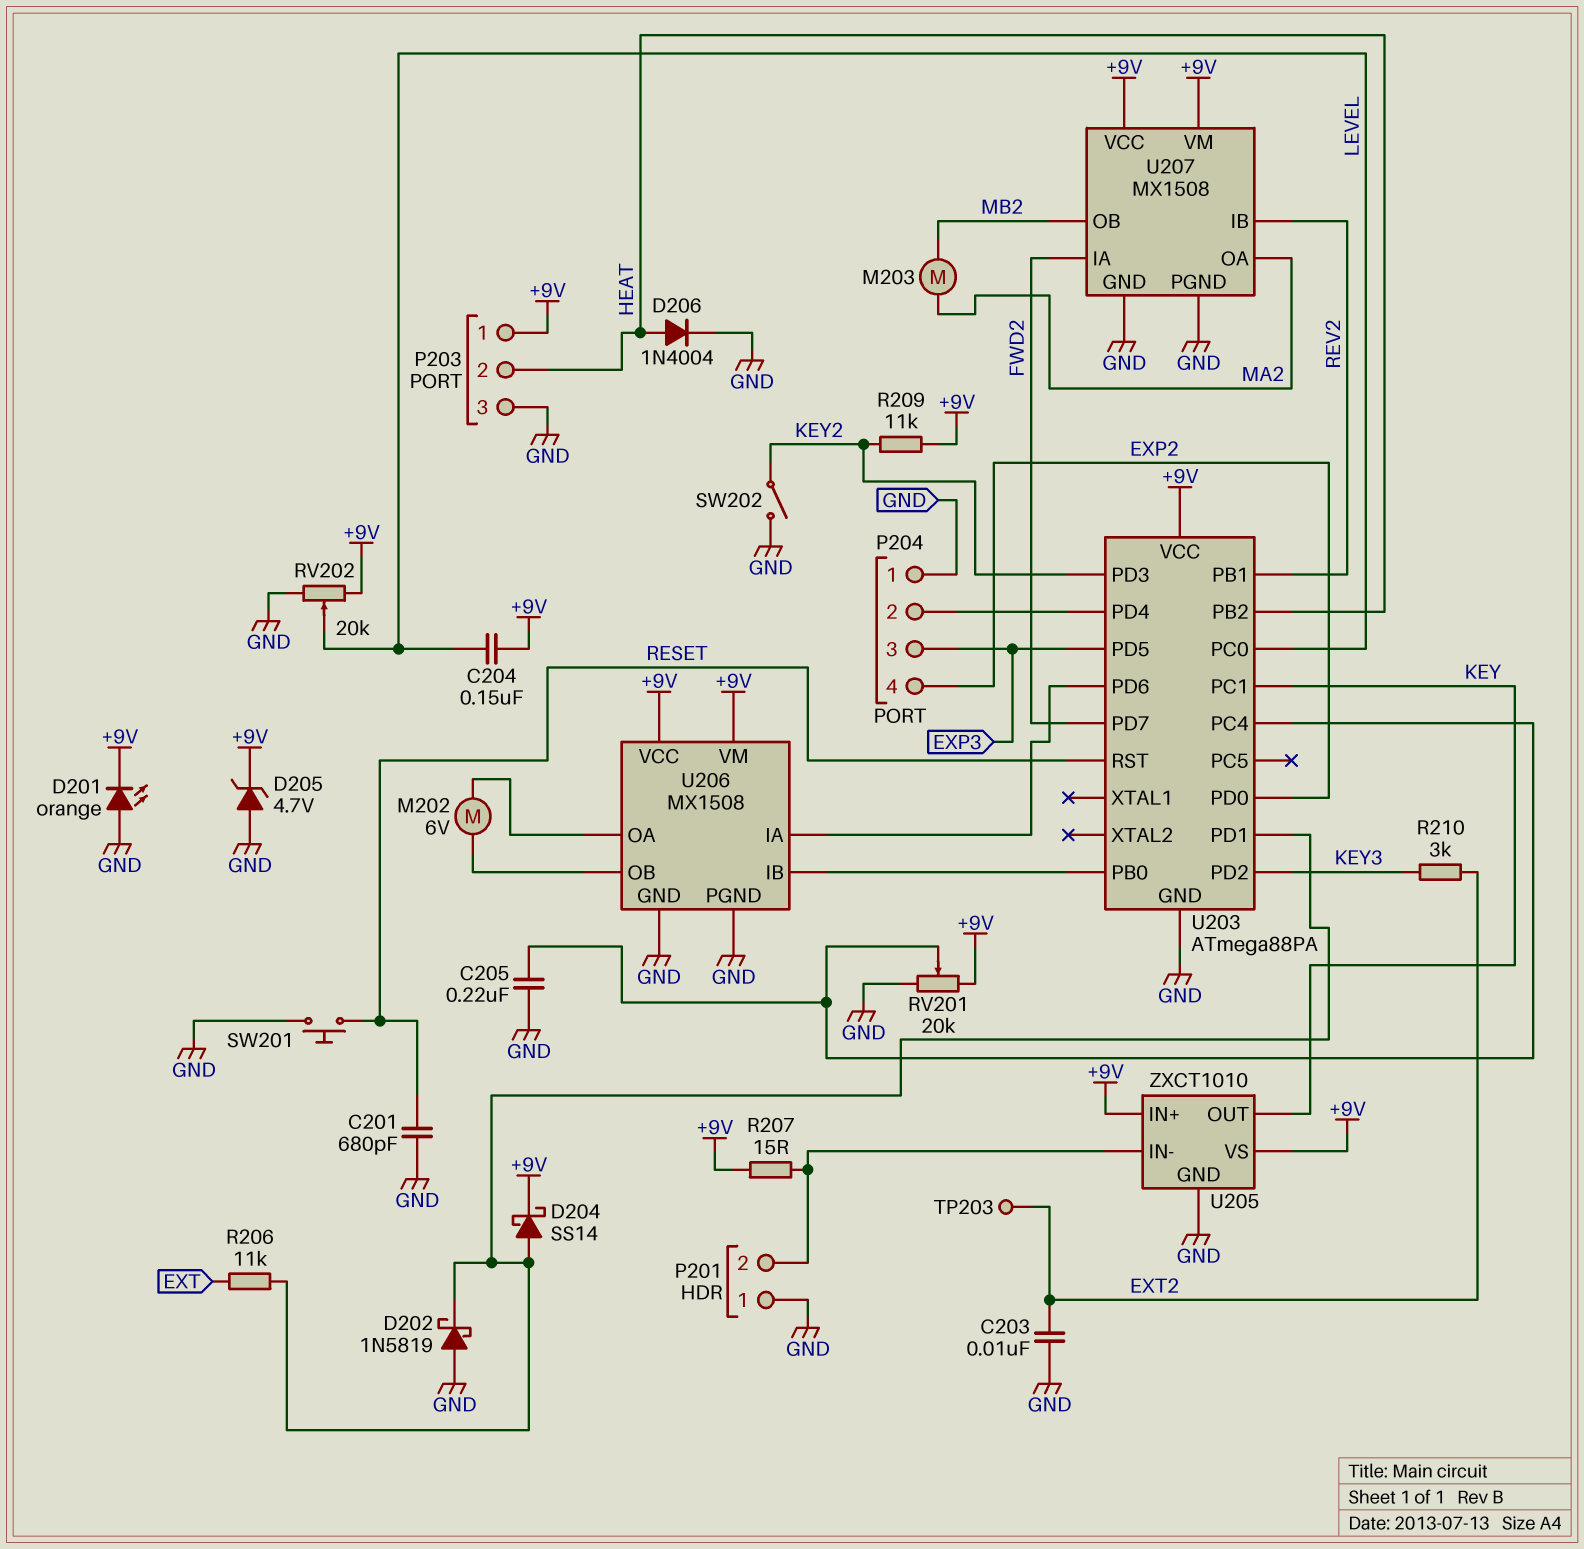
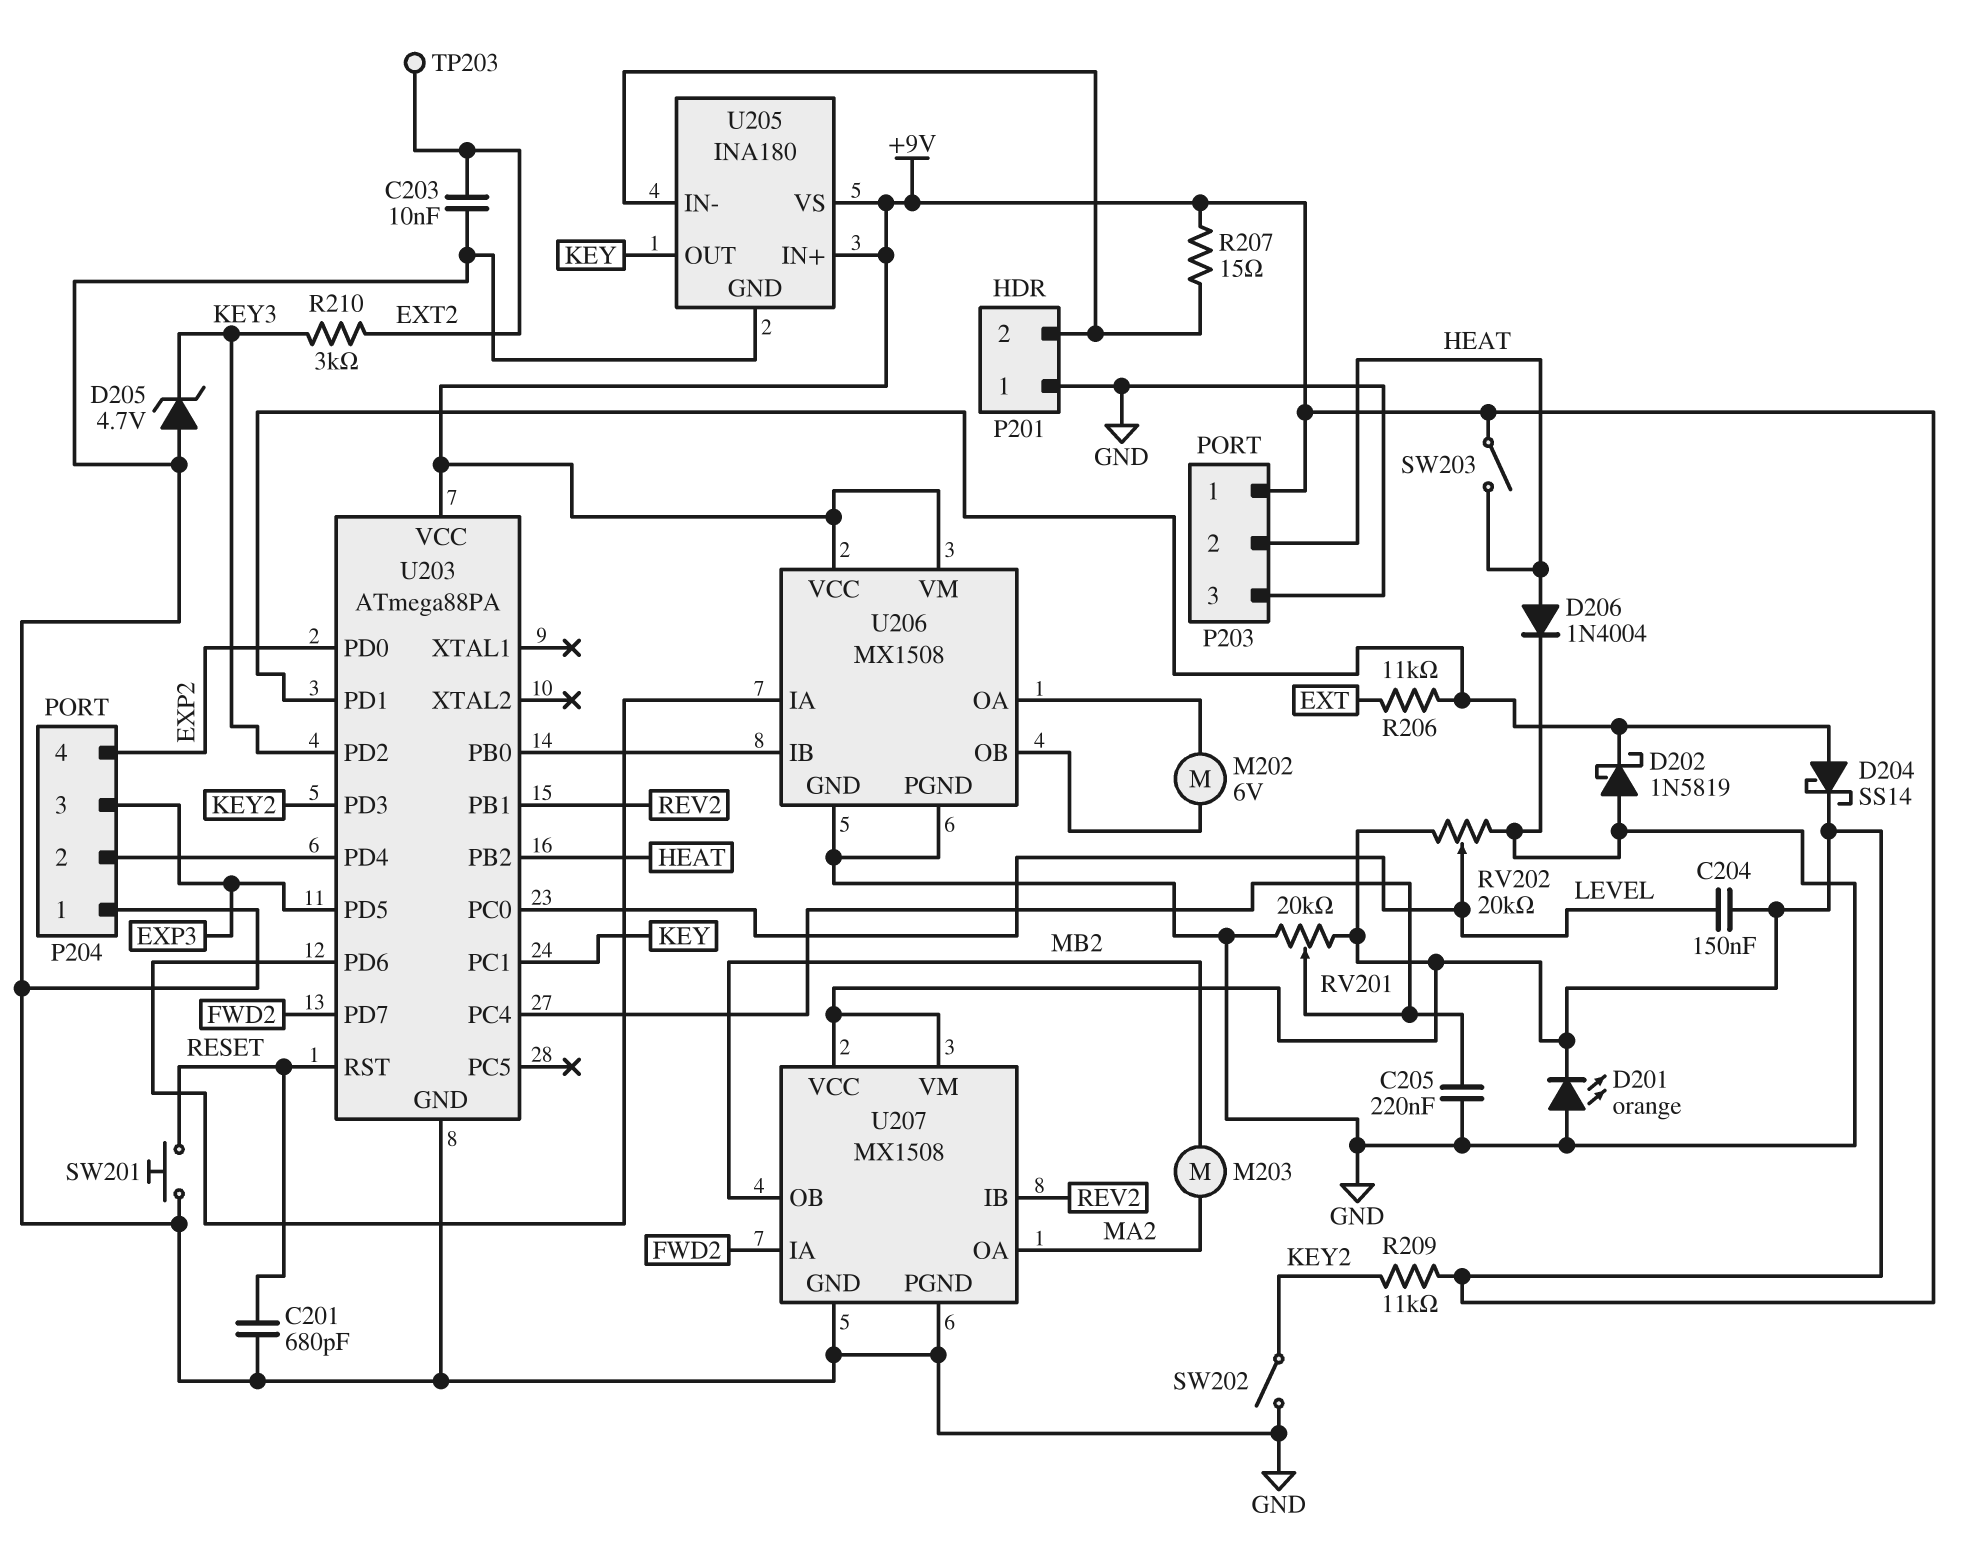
D205: zener 4.7V (A GND, K +9V) -> zener 4.7V (A GND, K KEY3)
SW203: none -> switch (+9V, HEAT)
U205: ZXCT1010 -> INA180

